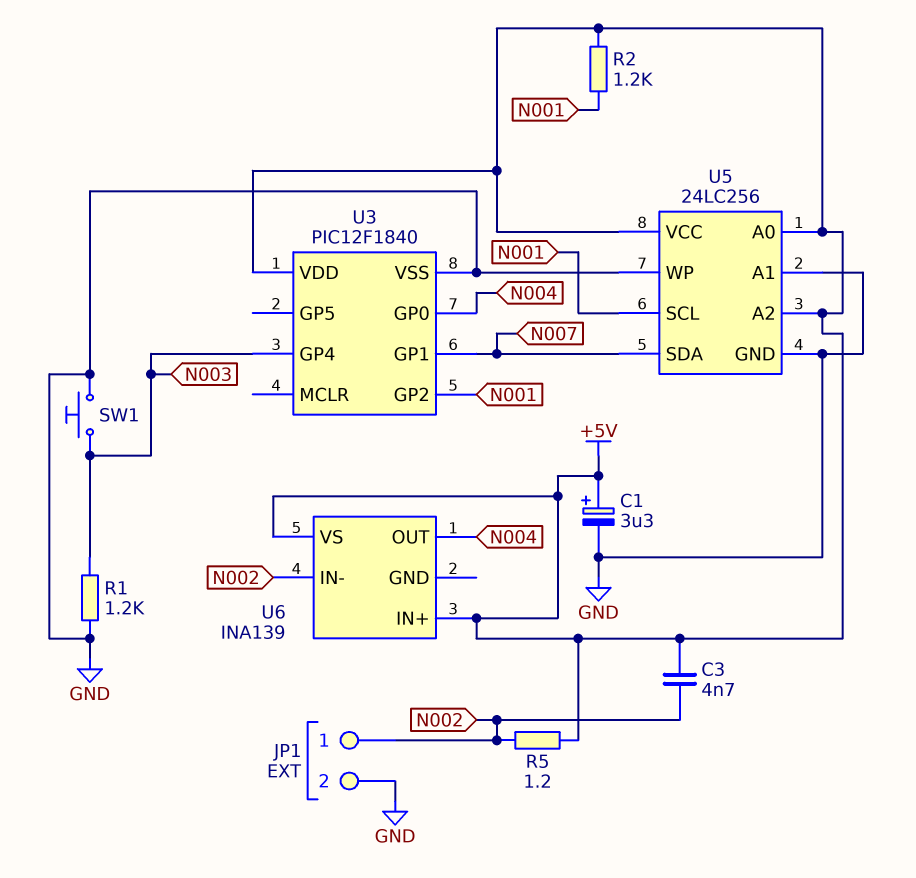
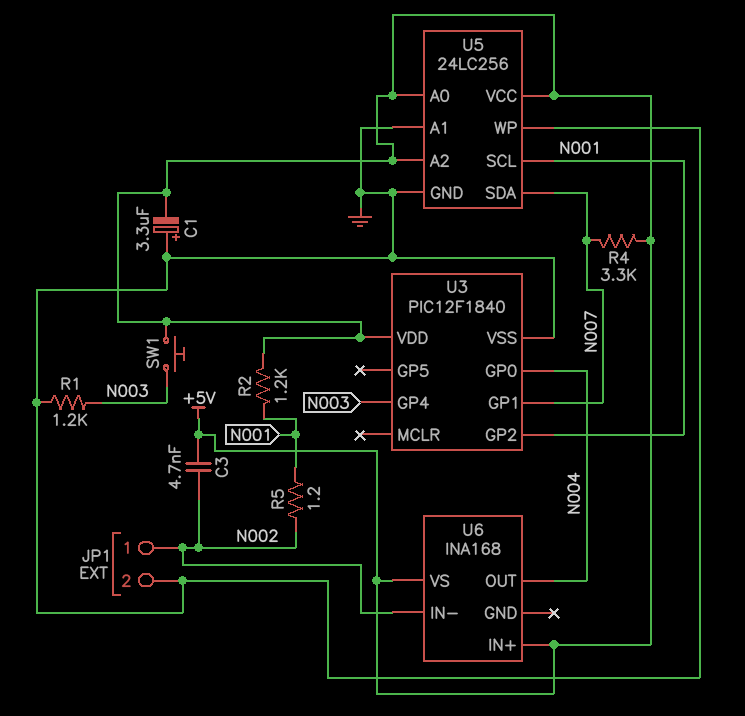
C1: 3.3uF (plus +5V, minus GND) -> 3.3uF (plus GND, minus +5V)
R4: none -> 3.3k (+5V, N007)
R5: 1.2 (+5V, N002) -> 1.2 (N001, N002)
SW1: button (GND, N003) -> button (+5V, N003)
U6: INA139 -> INA168

